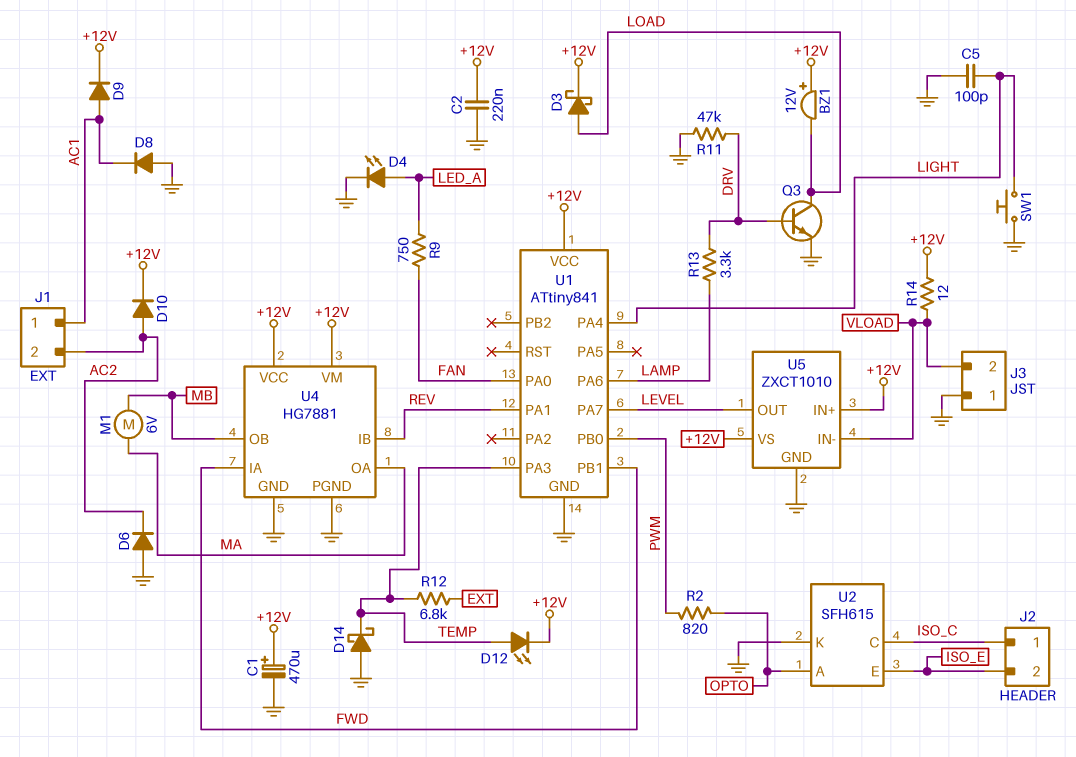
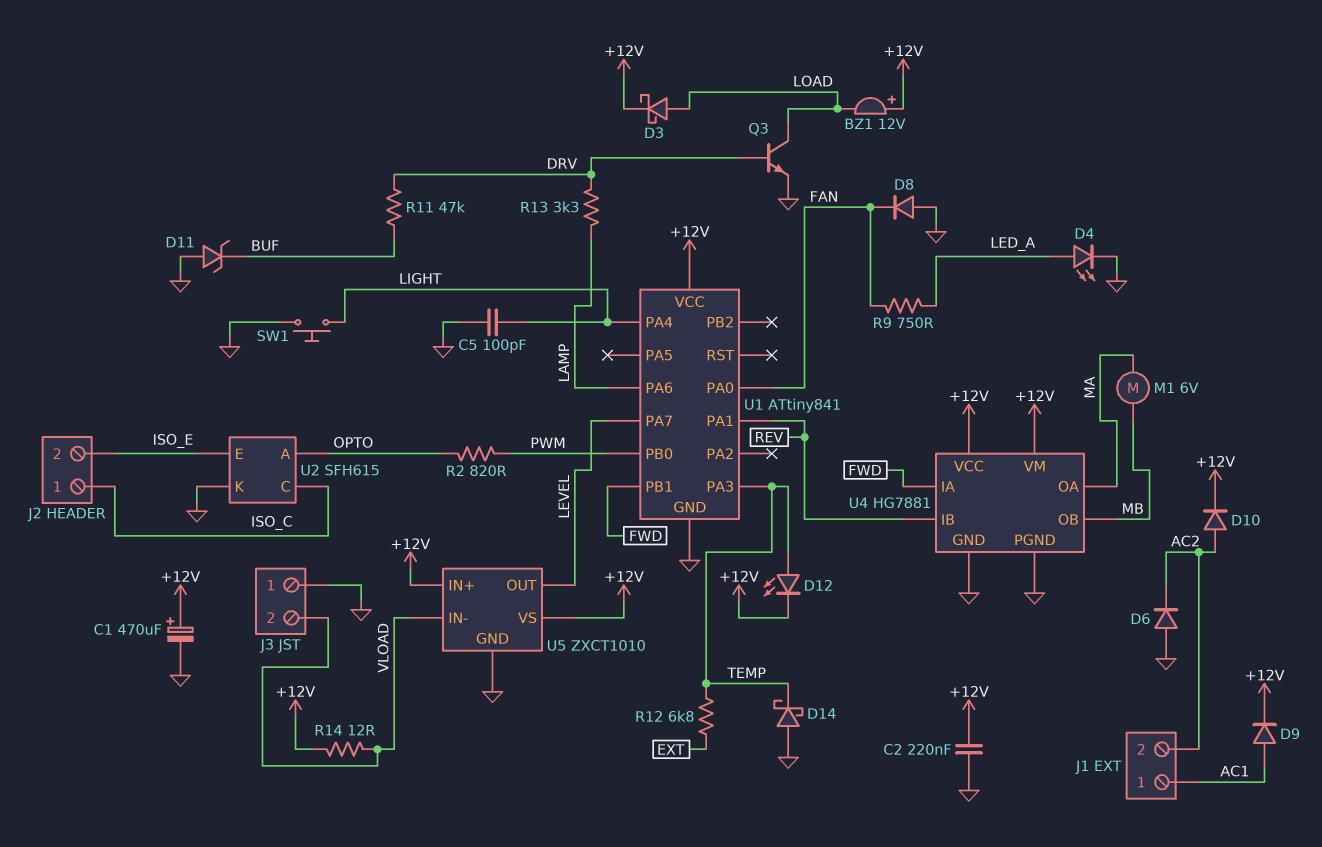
D8: diode (A GND, K AC1) -> diode (A GND, K FAN)
D11: none -> zener (A GND, K BUF)
R11: 47k (DRV, GND) -> 47k (BUF, DRV)

